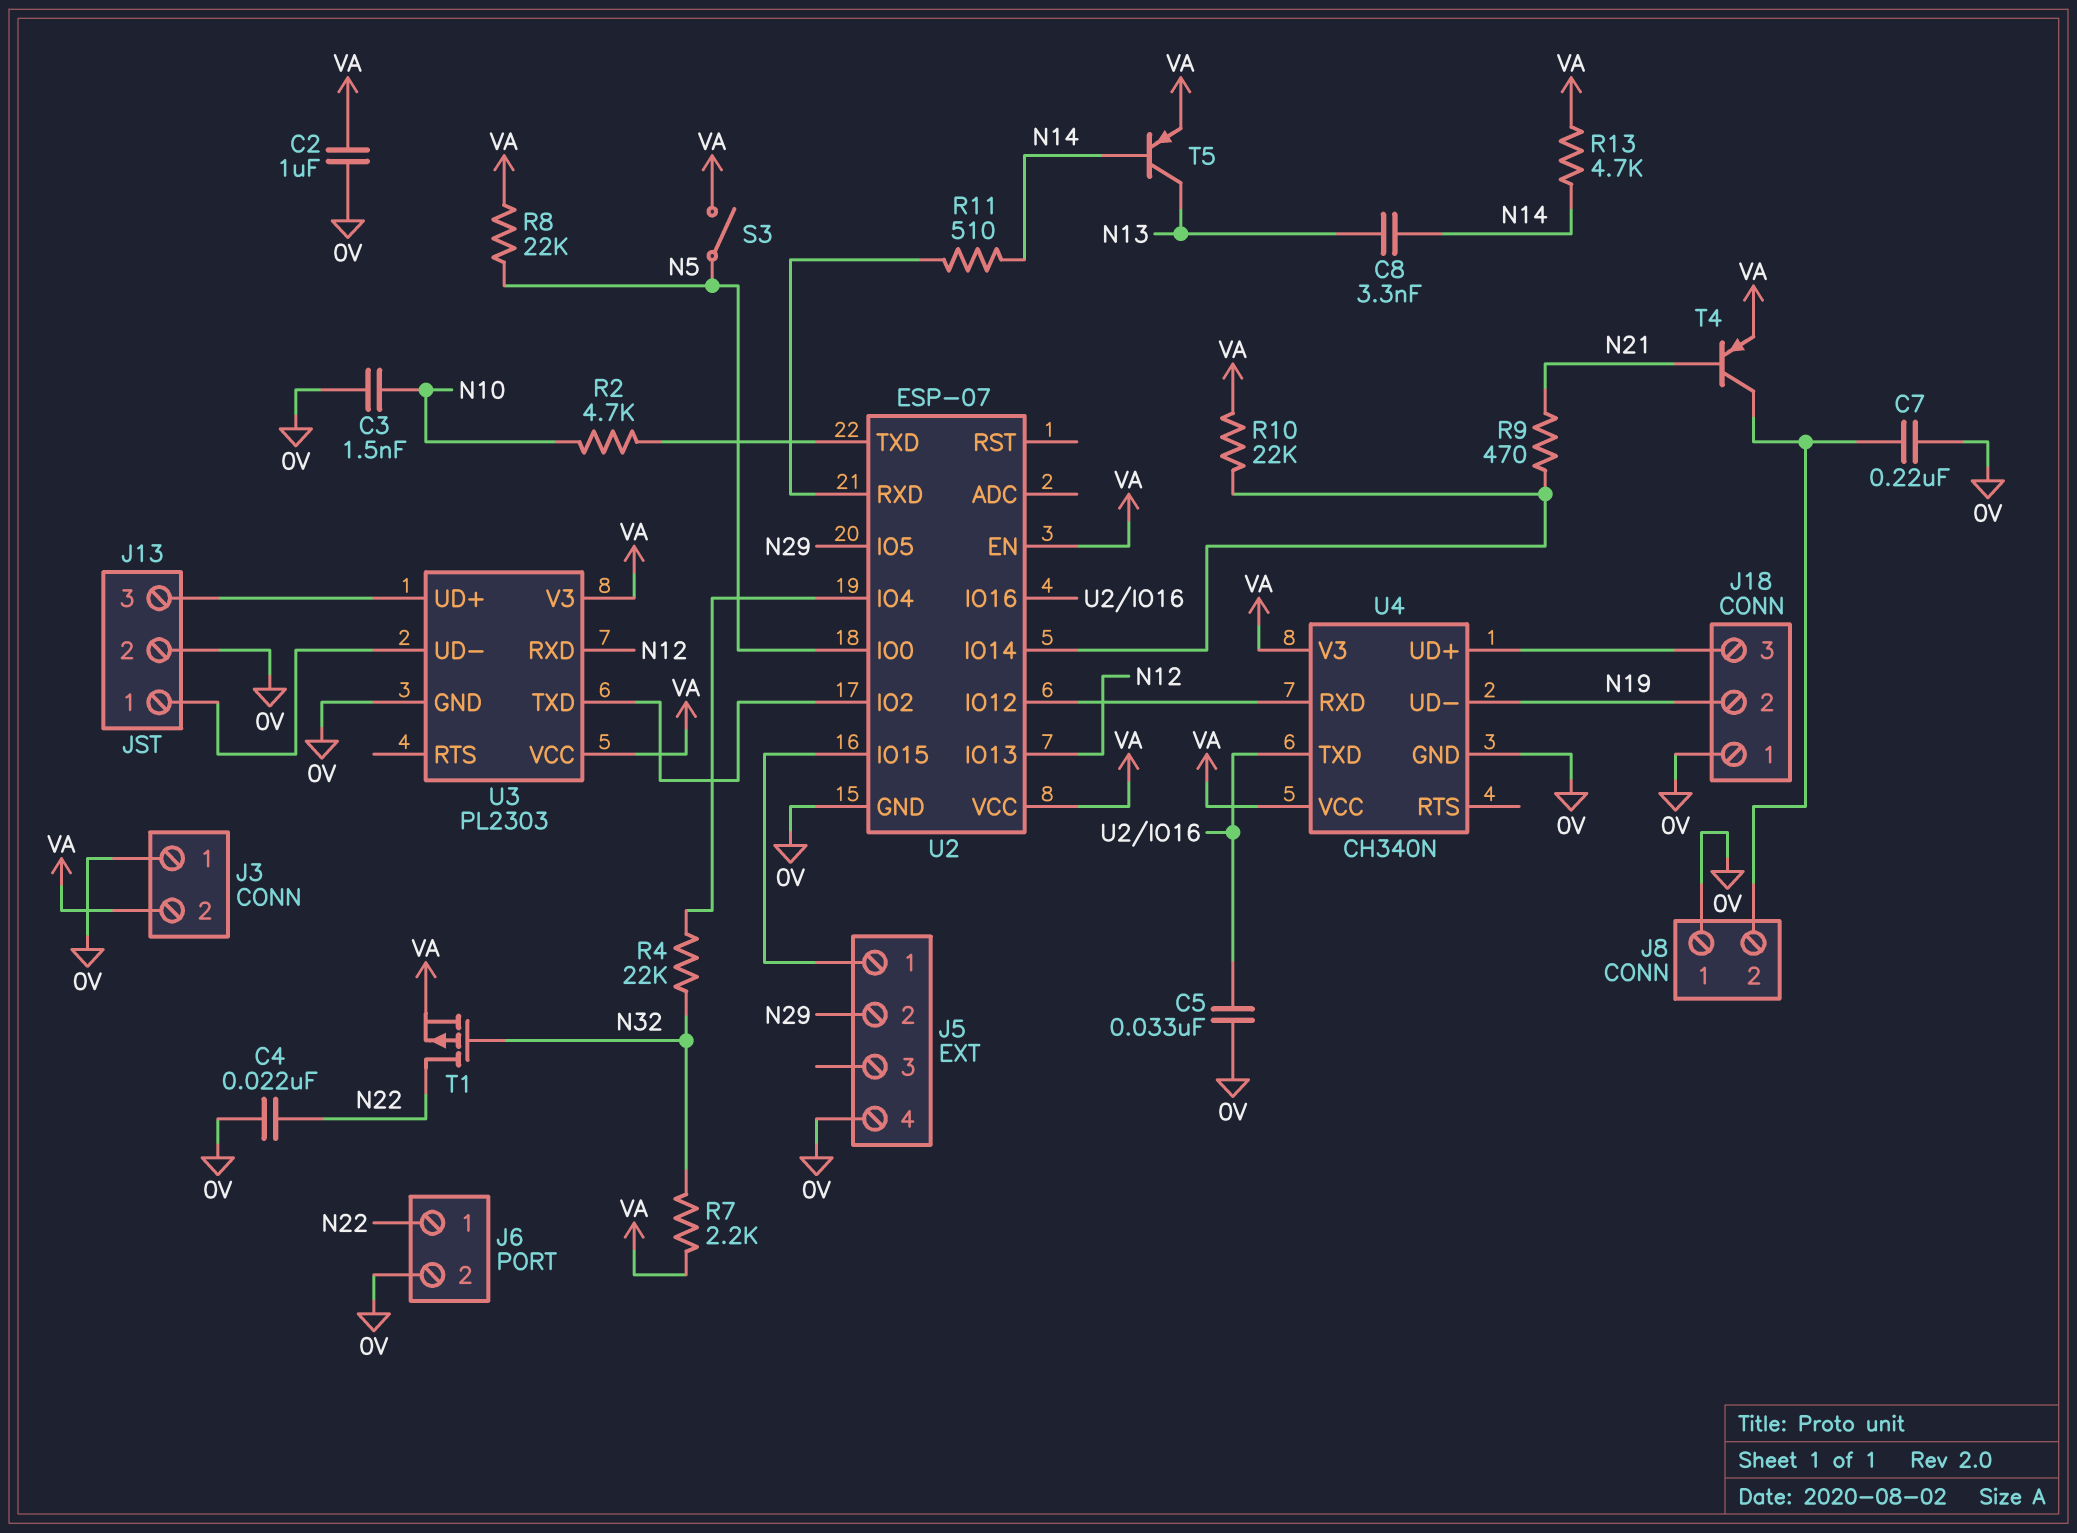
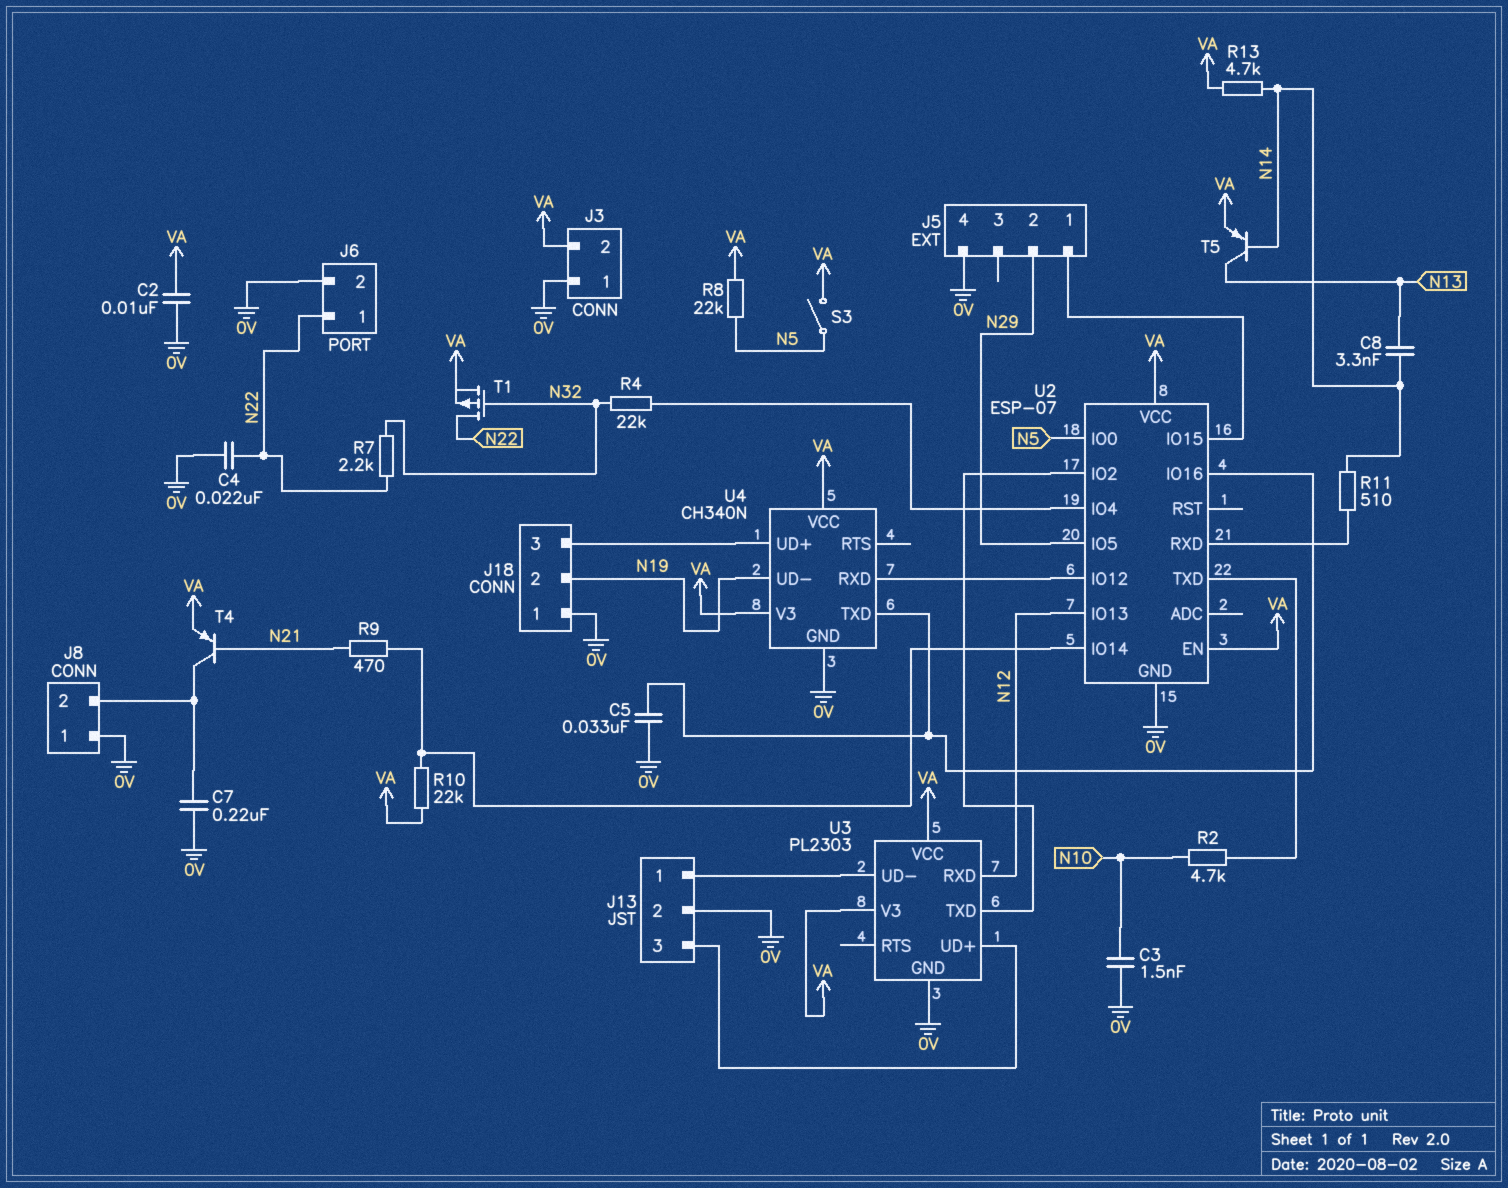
C2: 1uF (0V, VA) -> 10nF (0V, VA)
R7: 2.2k (N32, VA) -> 2.2k (N22, N32)

